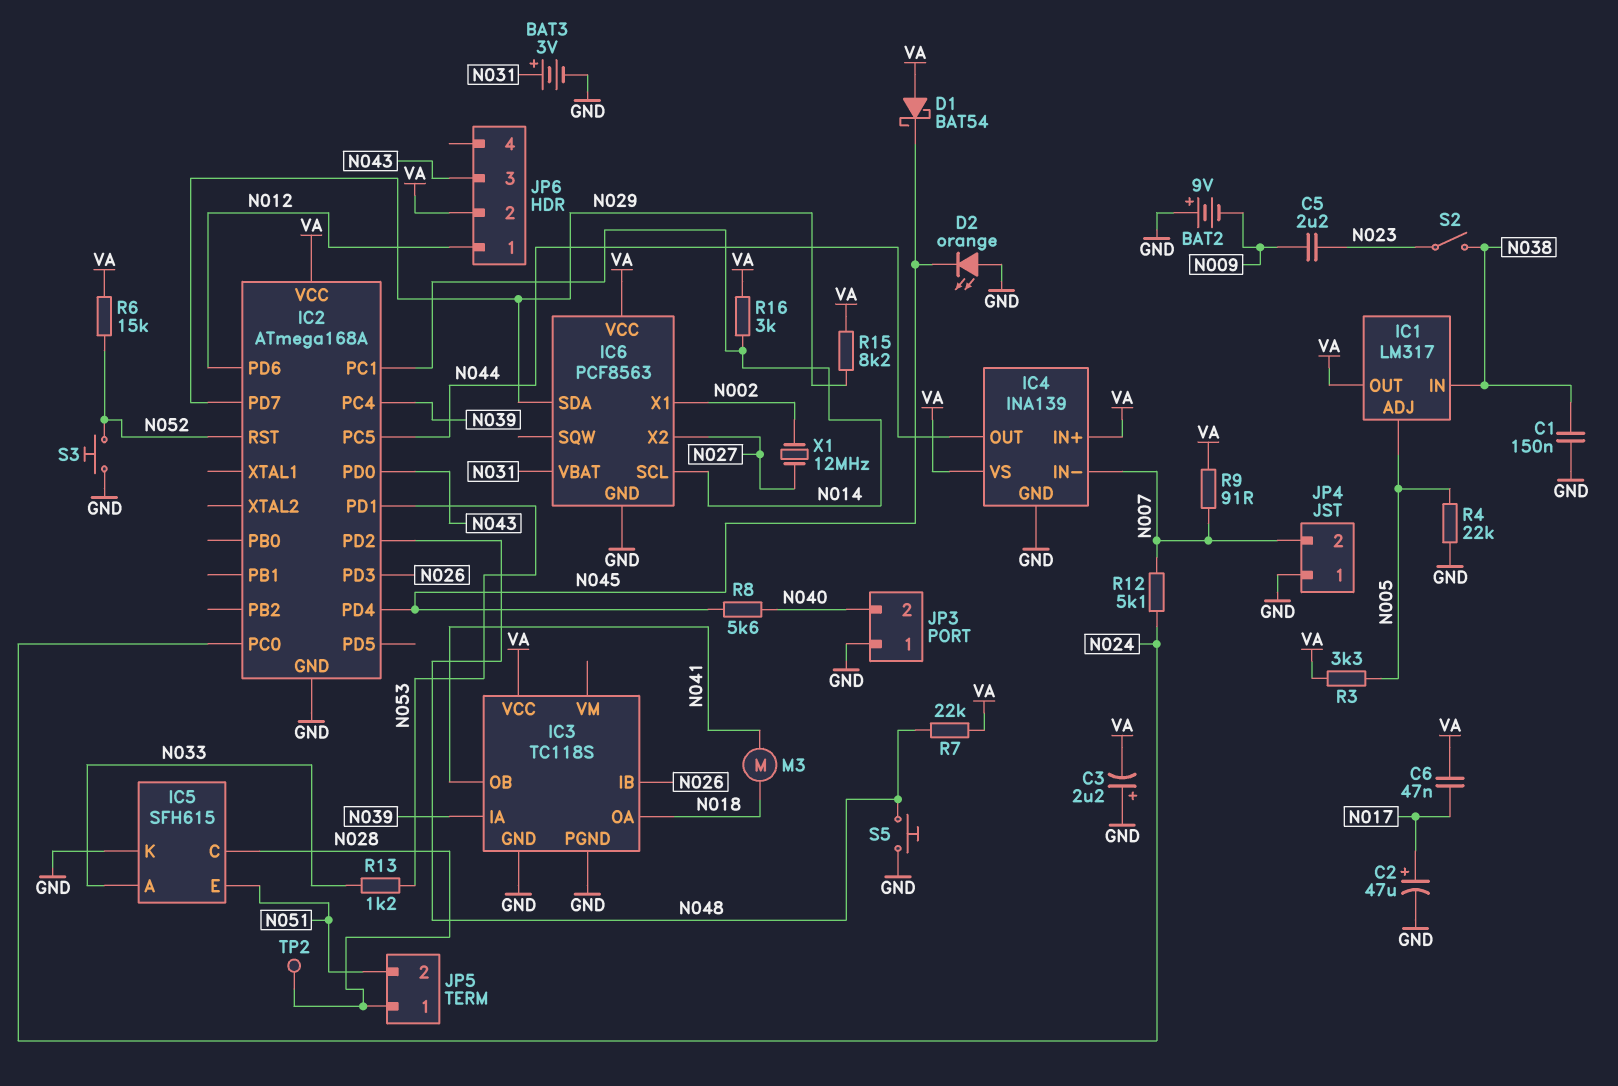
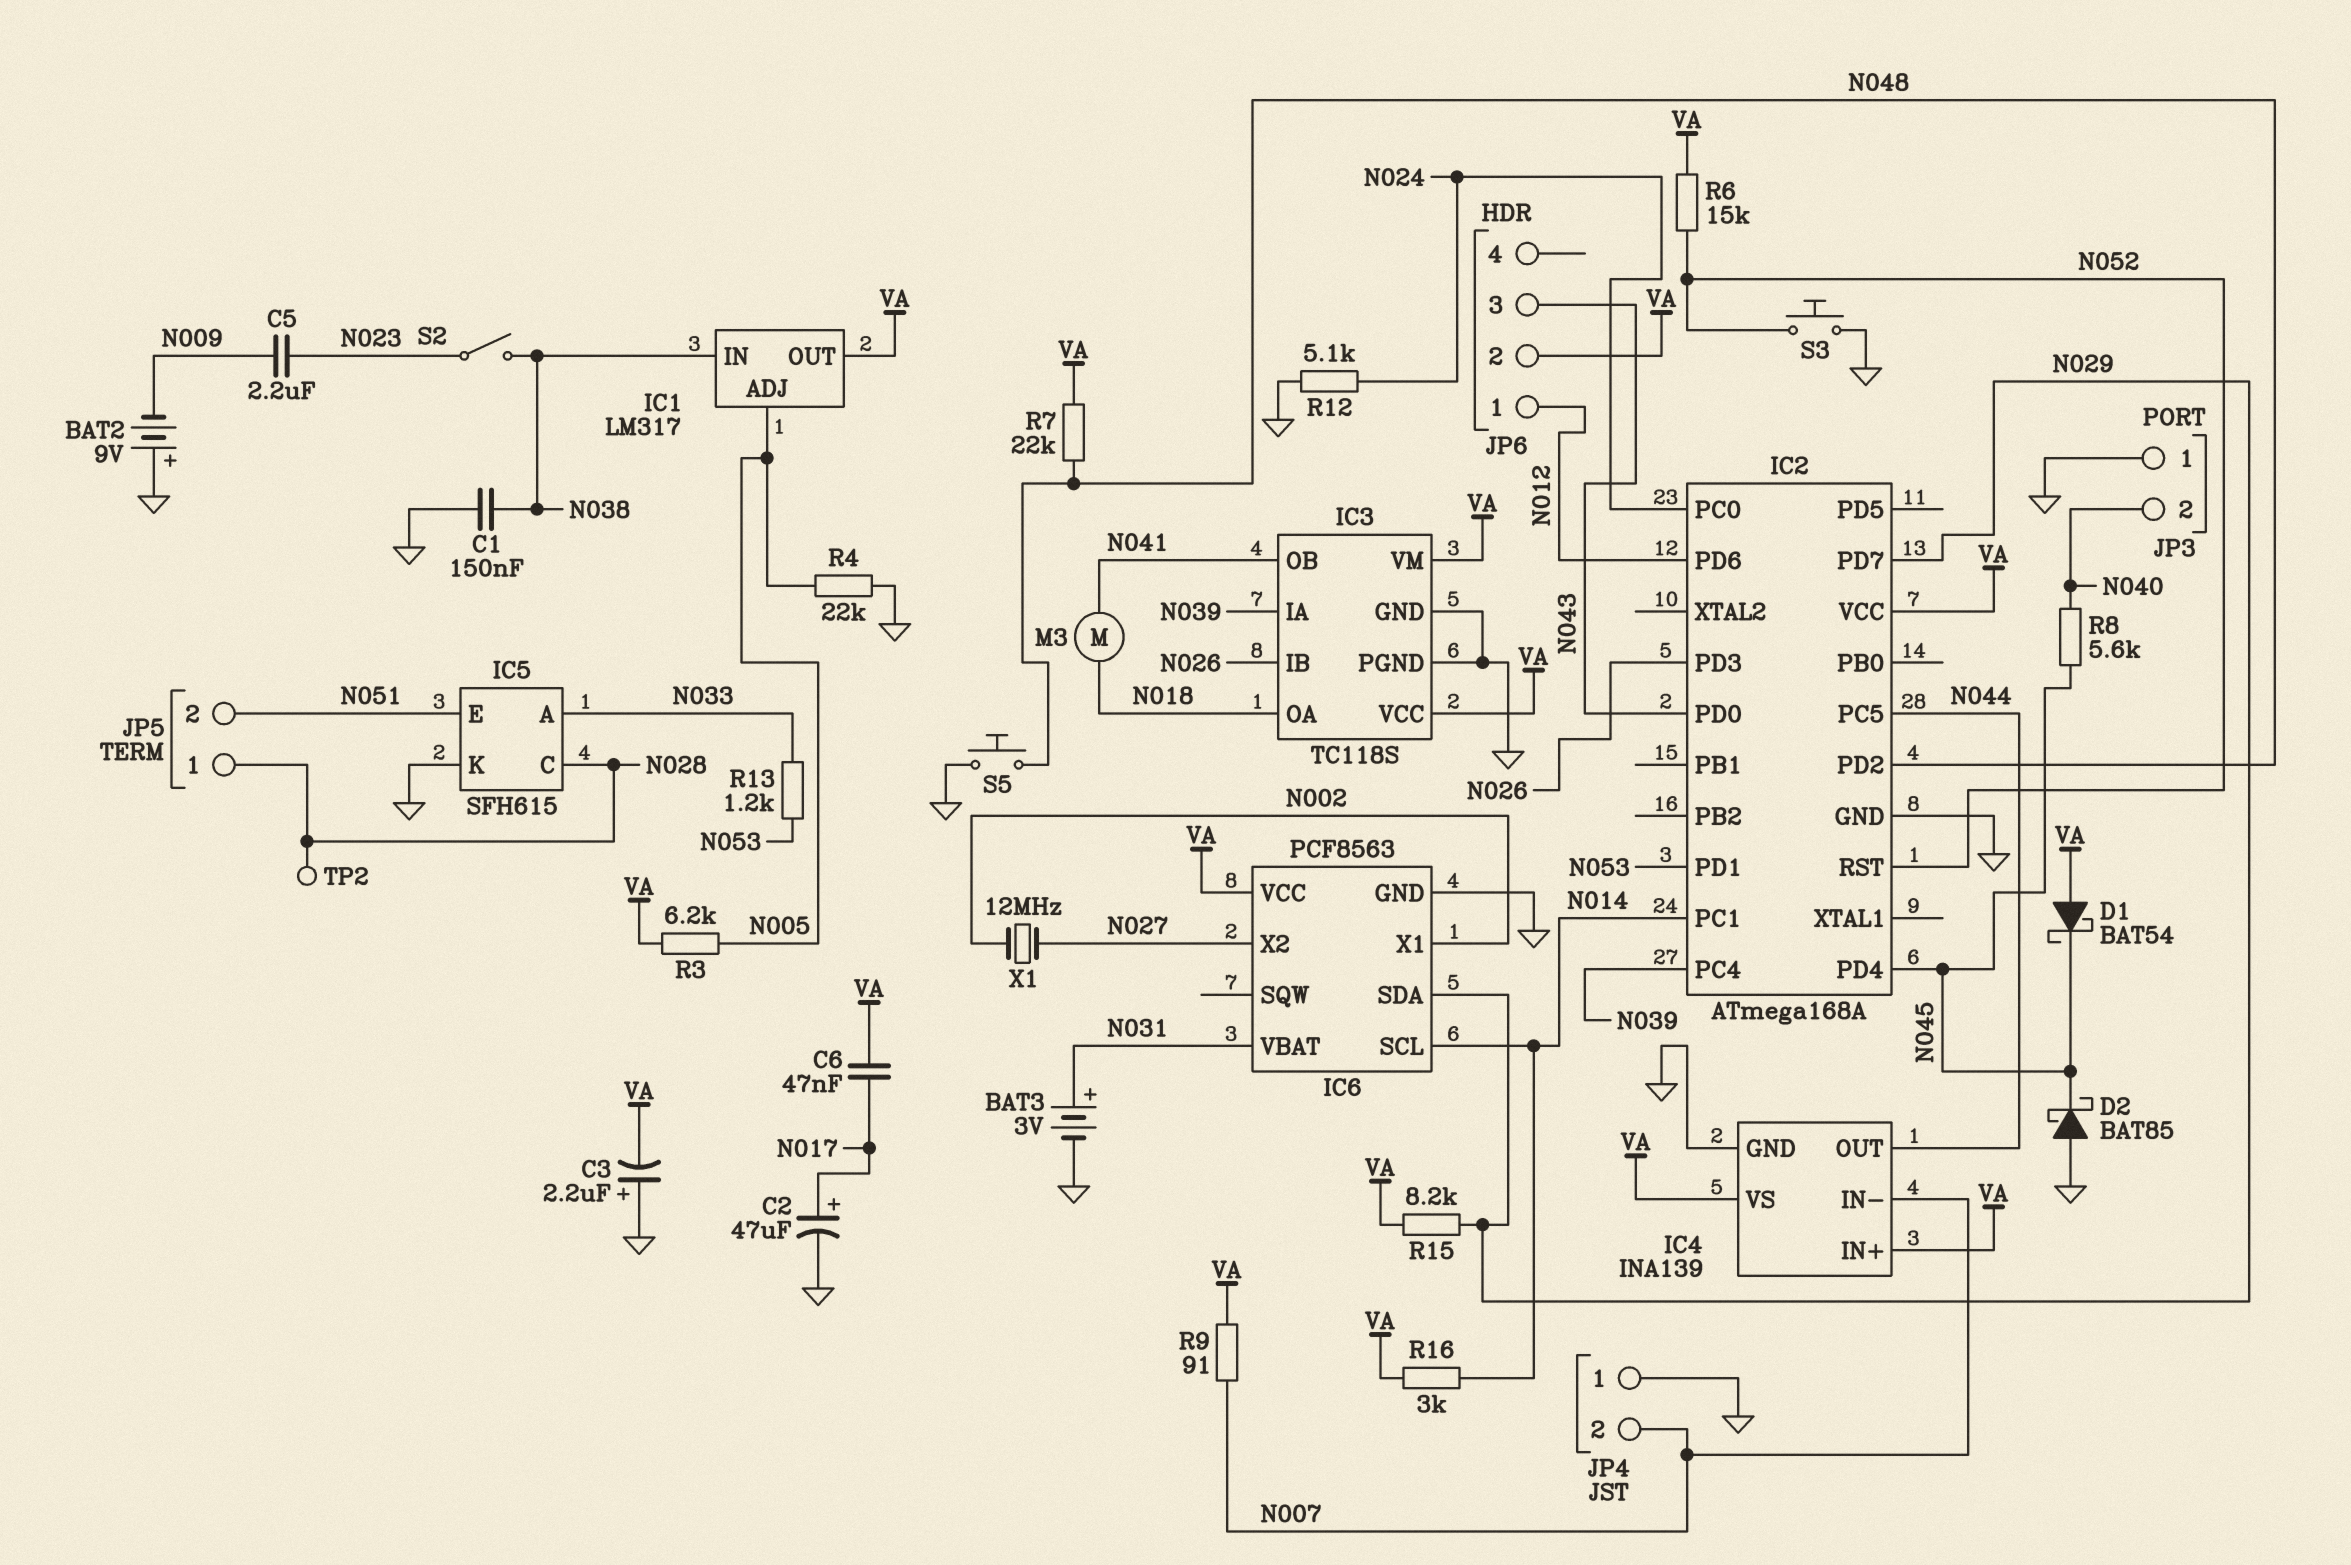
D2: LED orange (A GND, K N045) -> schottky BAT85 (A GND, K N045)
IC3 pin VM: none -> VA
R3: 3.3k (N005, VA) -> 6.2k (N005, VA)
R12: 5.1k (N007, N024) -> 5.1k (GND, N024)

